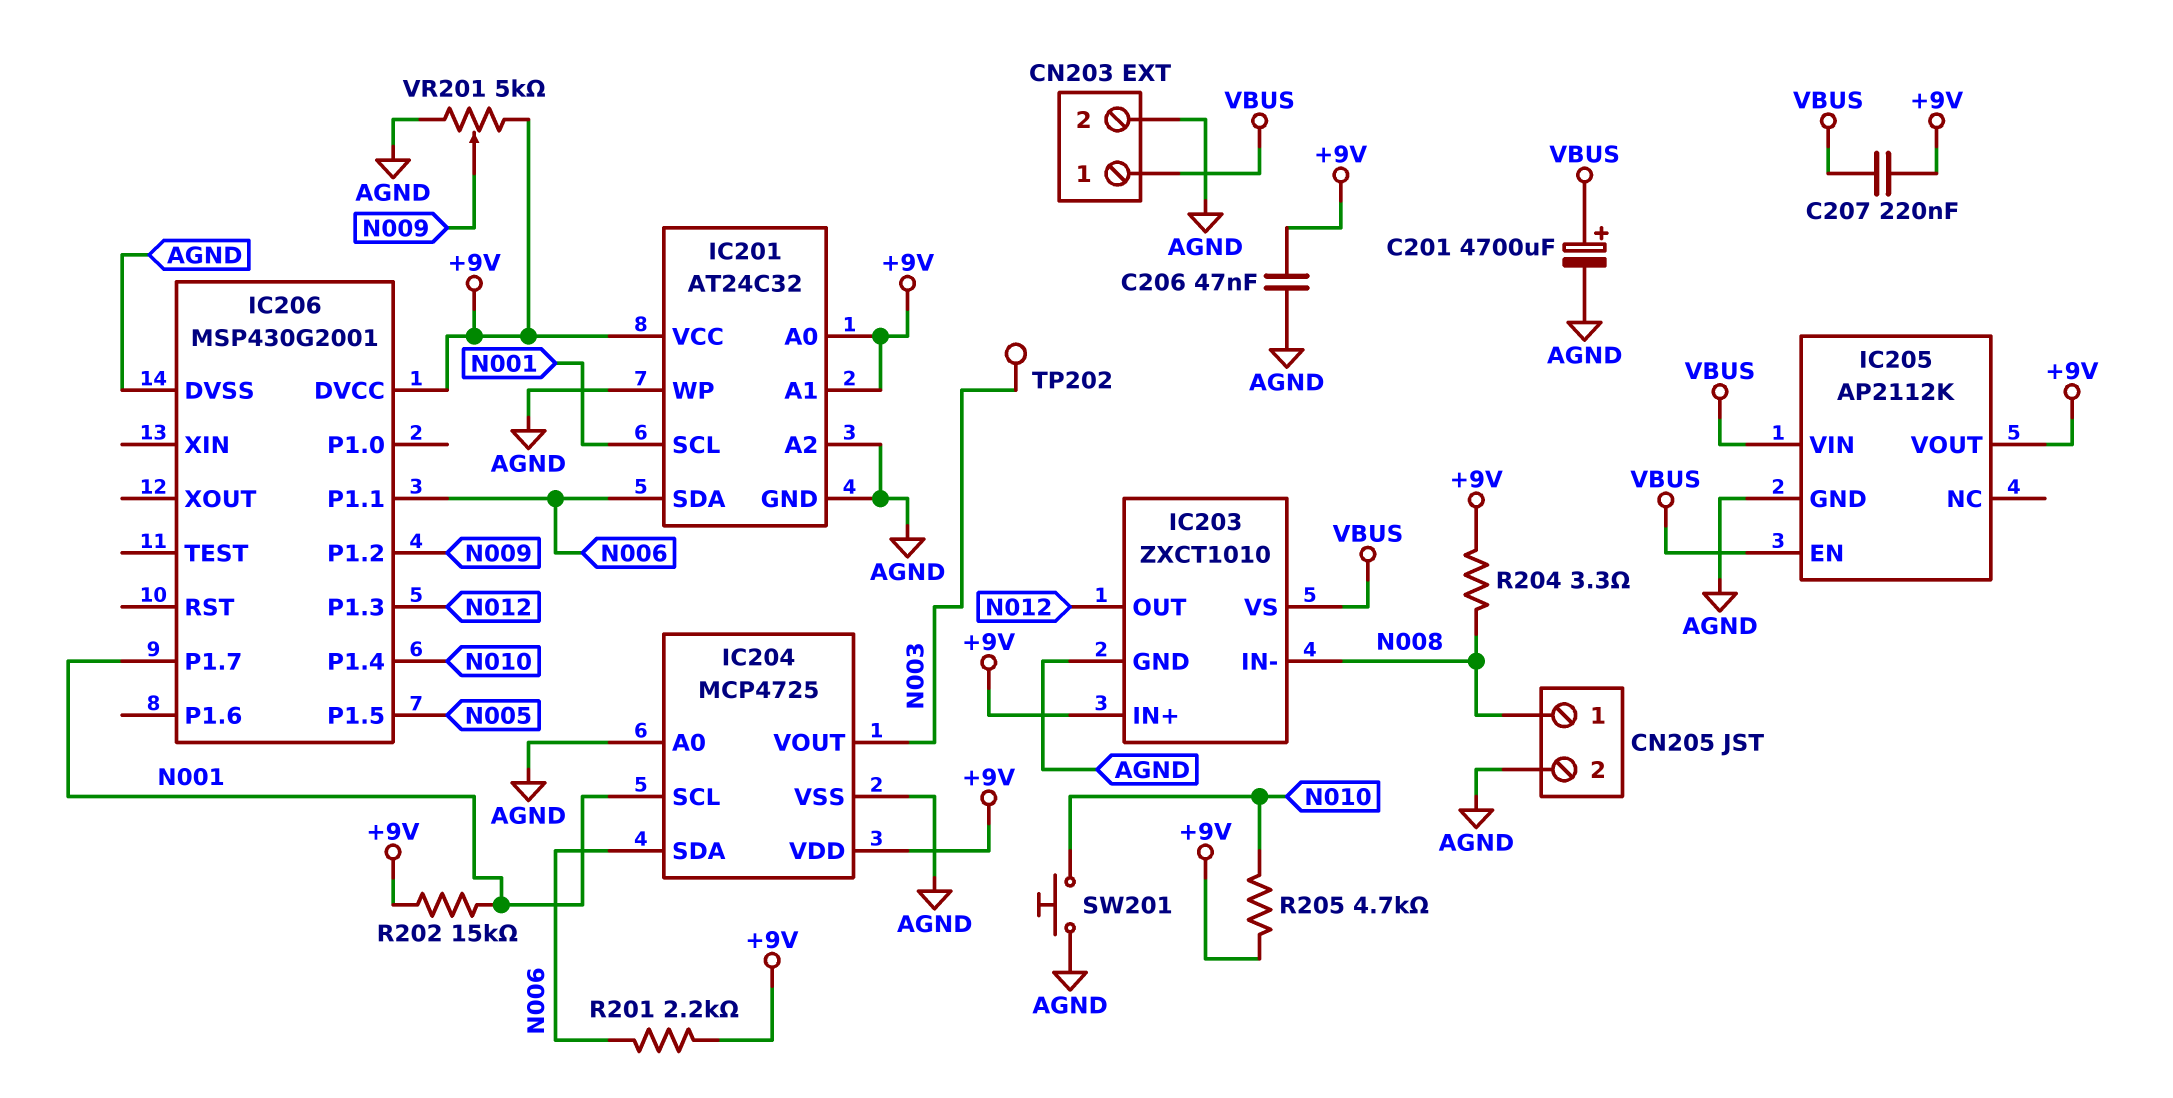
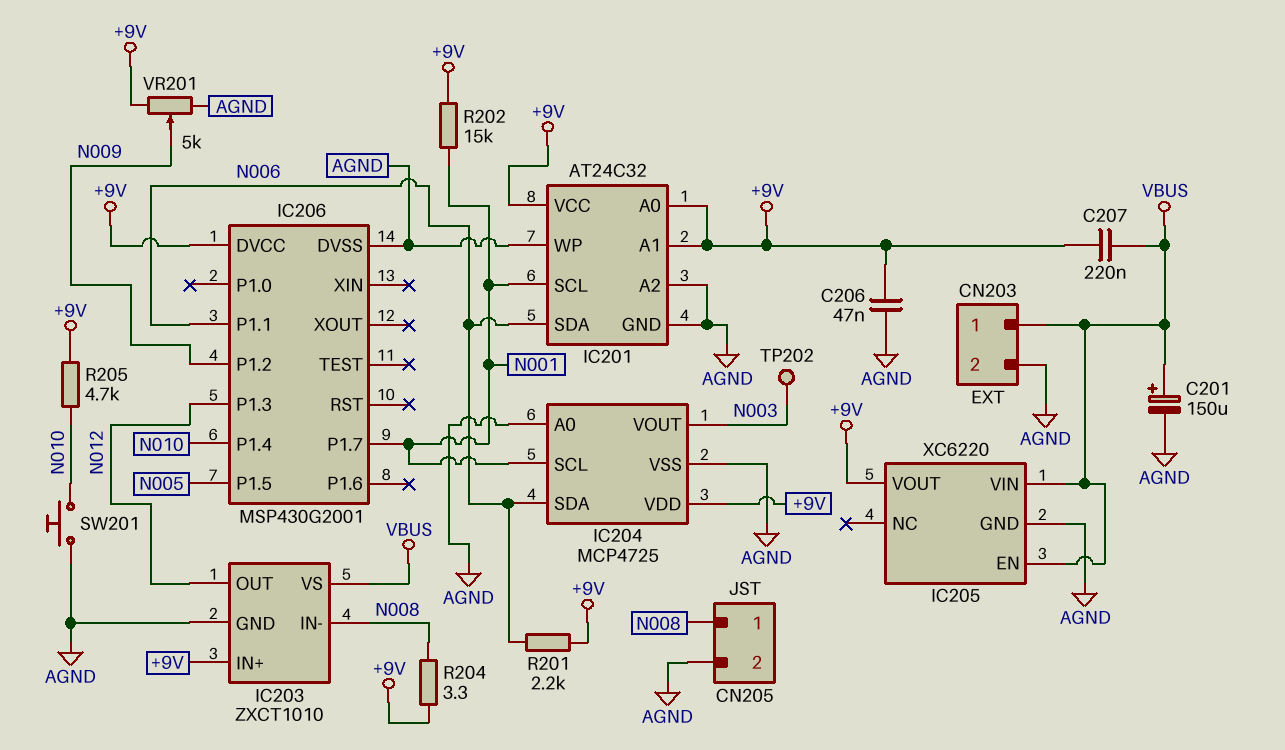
C201: 4700uF (plus VBUS, minus AGND) -> 150uF (plus VBUS, minus AGND)
IC205: AP2112K -> XC6220

